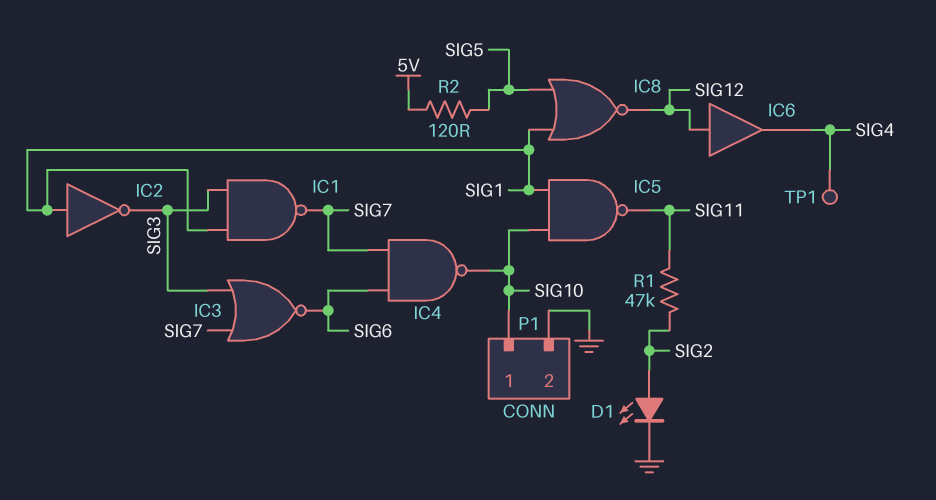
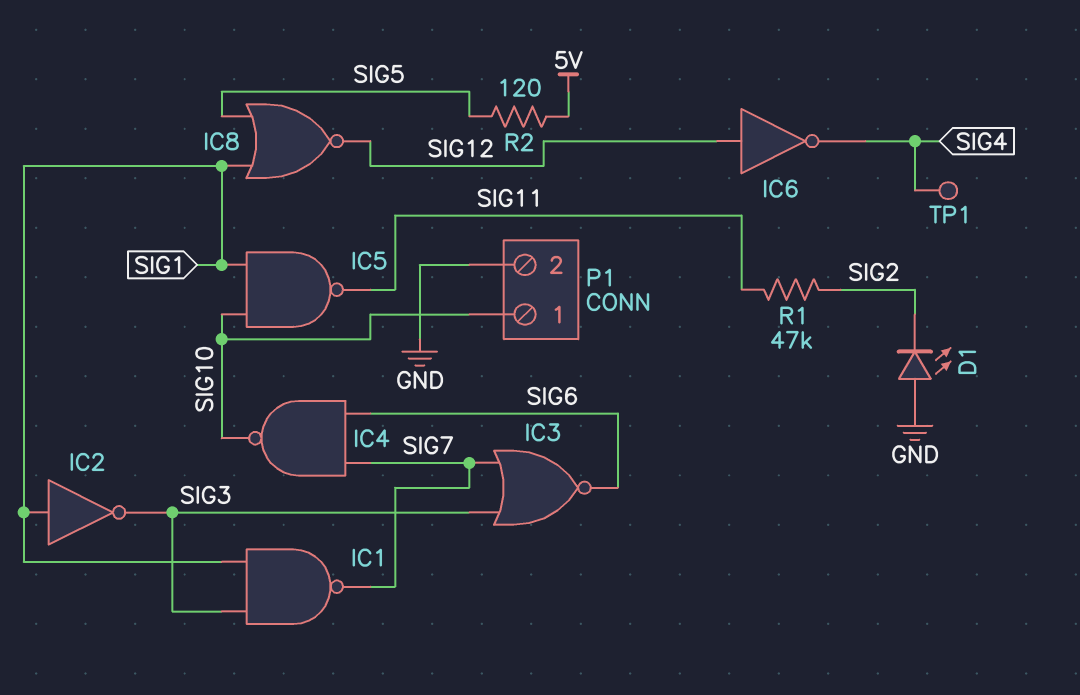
D1: LED (A SIG2, K GND) -> LED (A GND, K SIG2)
IC6: buffer (in SIG12, out SIG4) -> NOT (in SIG12, out SIG4)

